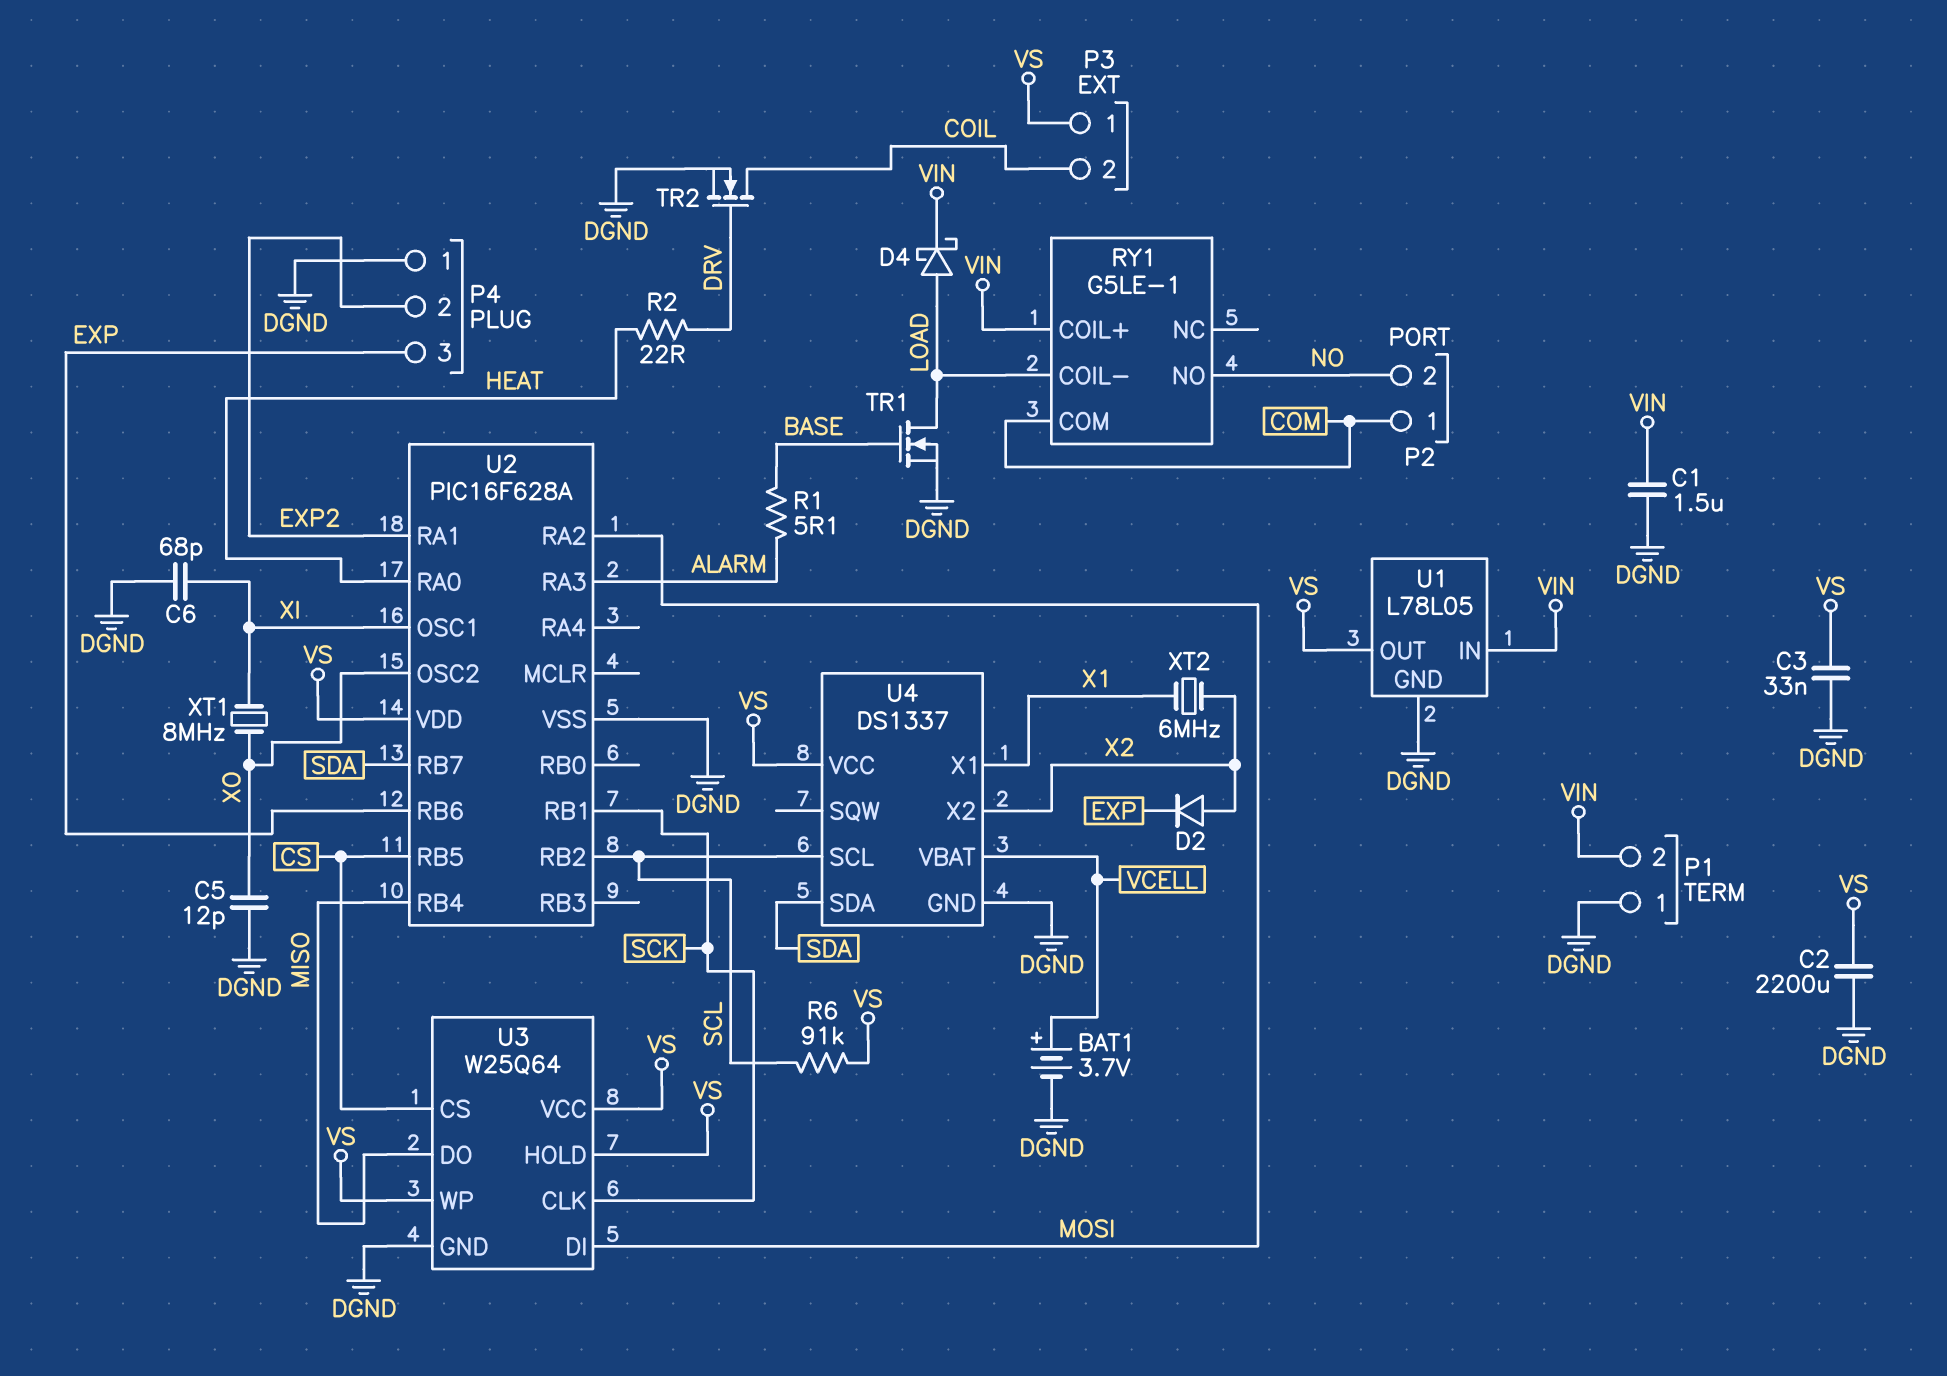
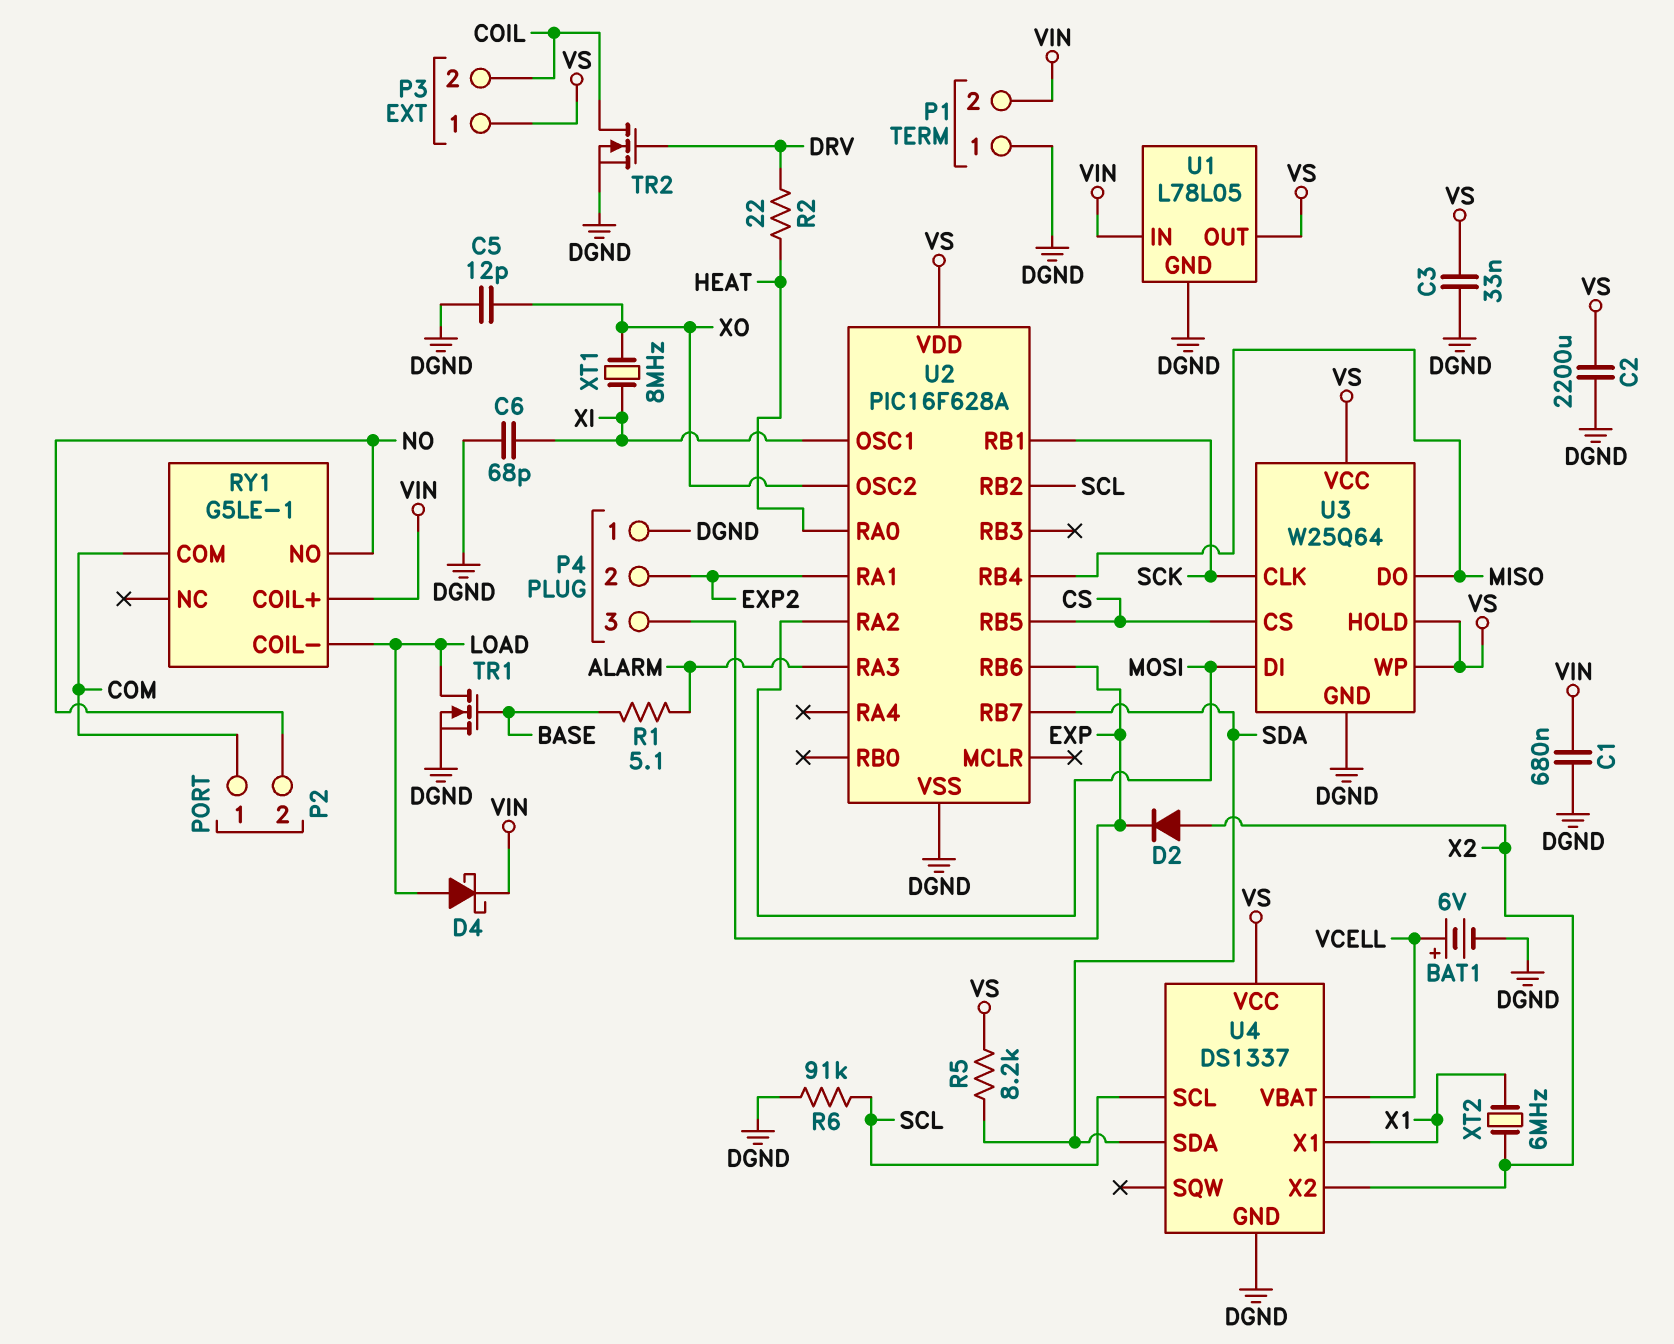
BAT1: 3.7V (plus VCELL, minus DGND) -> 6V (plus VCELL, minus DGND)
C1: 1.5uF (DGND, VIN) -> 680nF (DGND, VIN)
R5: none -> 8.2k (SDA, VS)
R6: 91k (SCL, VS) -> 91k (DGND, SCL)

